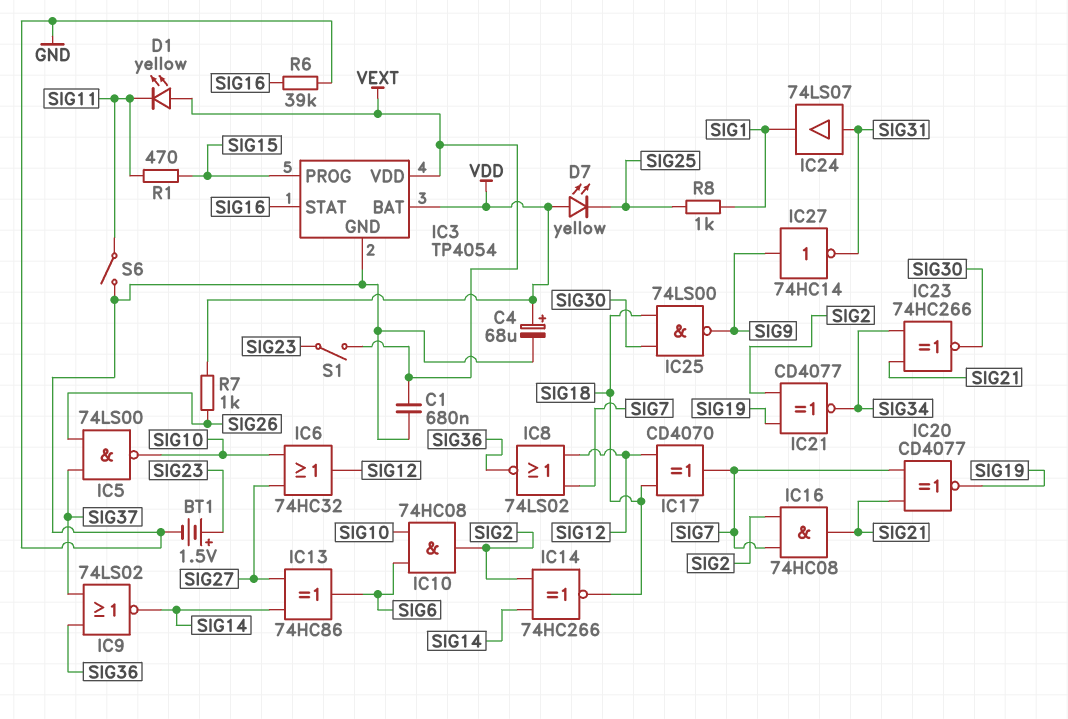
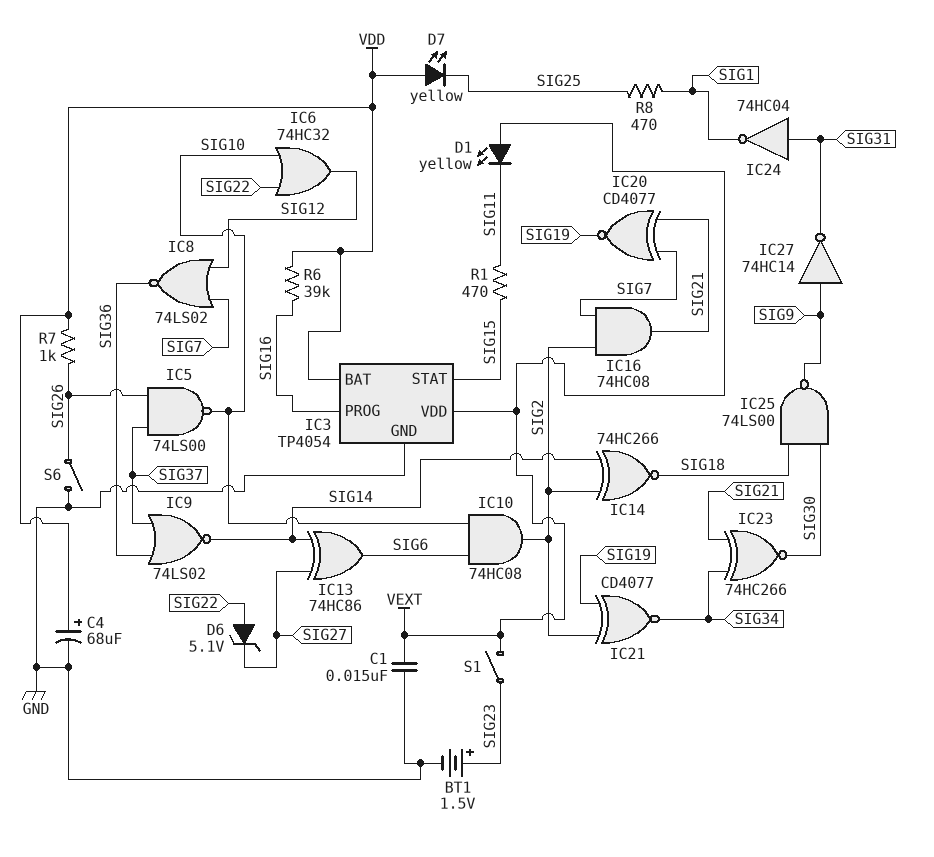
C1: 680nF (GND, VEXT) -> 15nF (GND, VEXT)
D6: none -> zener 5.1V (A SIG22, K SIG27)
IC3 pin PROG: SIG15 -> SIG16
IC3 pin STAT: SIG16 -> SIG15
IC6: OR 74HC32 (in SIG10, in SIG27, out SIG12) -> OR 74HC32 (in SIG10, in SIG22, out SIG12)
IC17: XOR CD4070 (in SIG12, in SIG18, out SIG7) -> none
IC24: buffer 74LS07 (in SIG31, out SIG1) -> NOT 74HC04 (in SIG31, out SIG1)
R6: 39k (GND, SIG16) -> 39k (SIG16, VDD)
R8: 1k (SIG1, SIG25) -> 470 (SIG1, SIG25)
S6: switch (GND, SIG11) -> switch (GND, SIG26)

